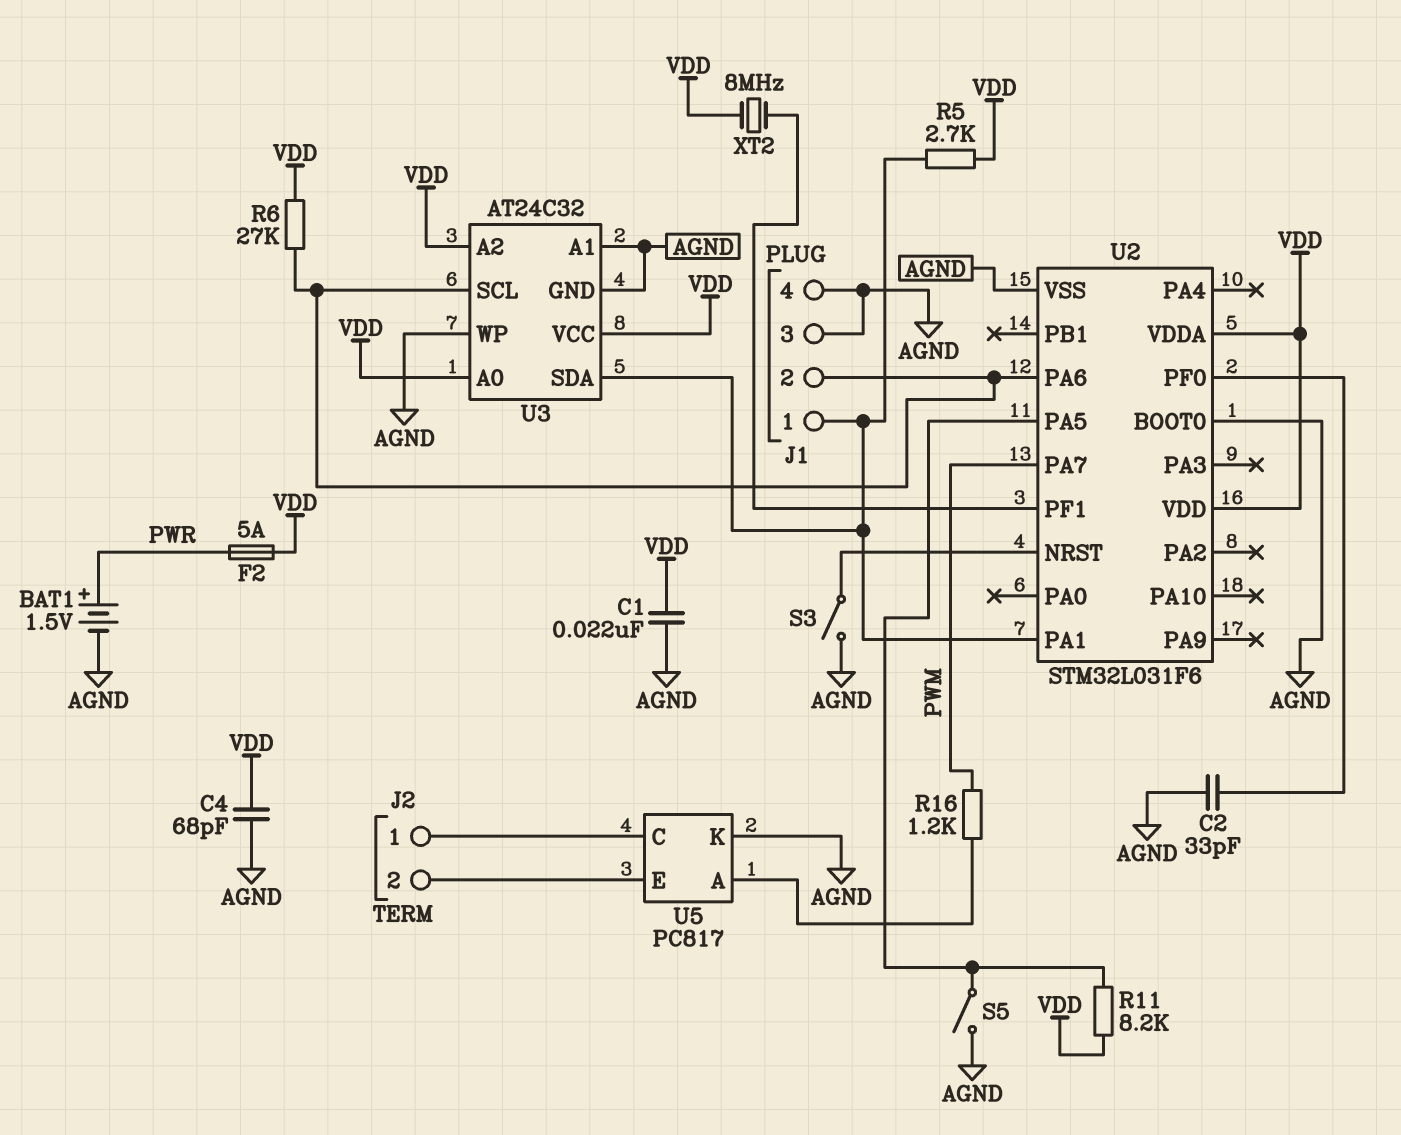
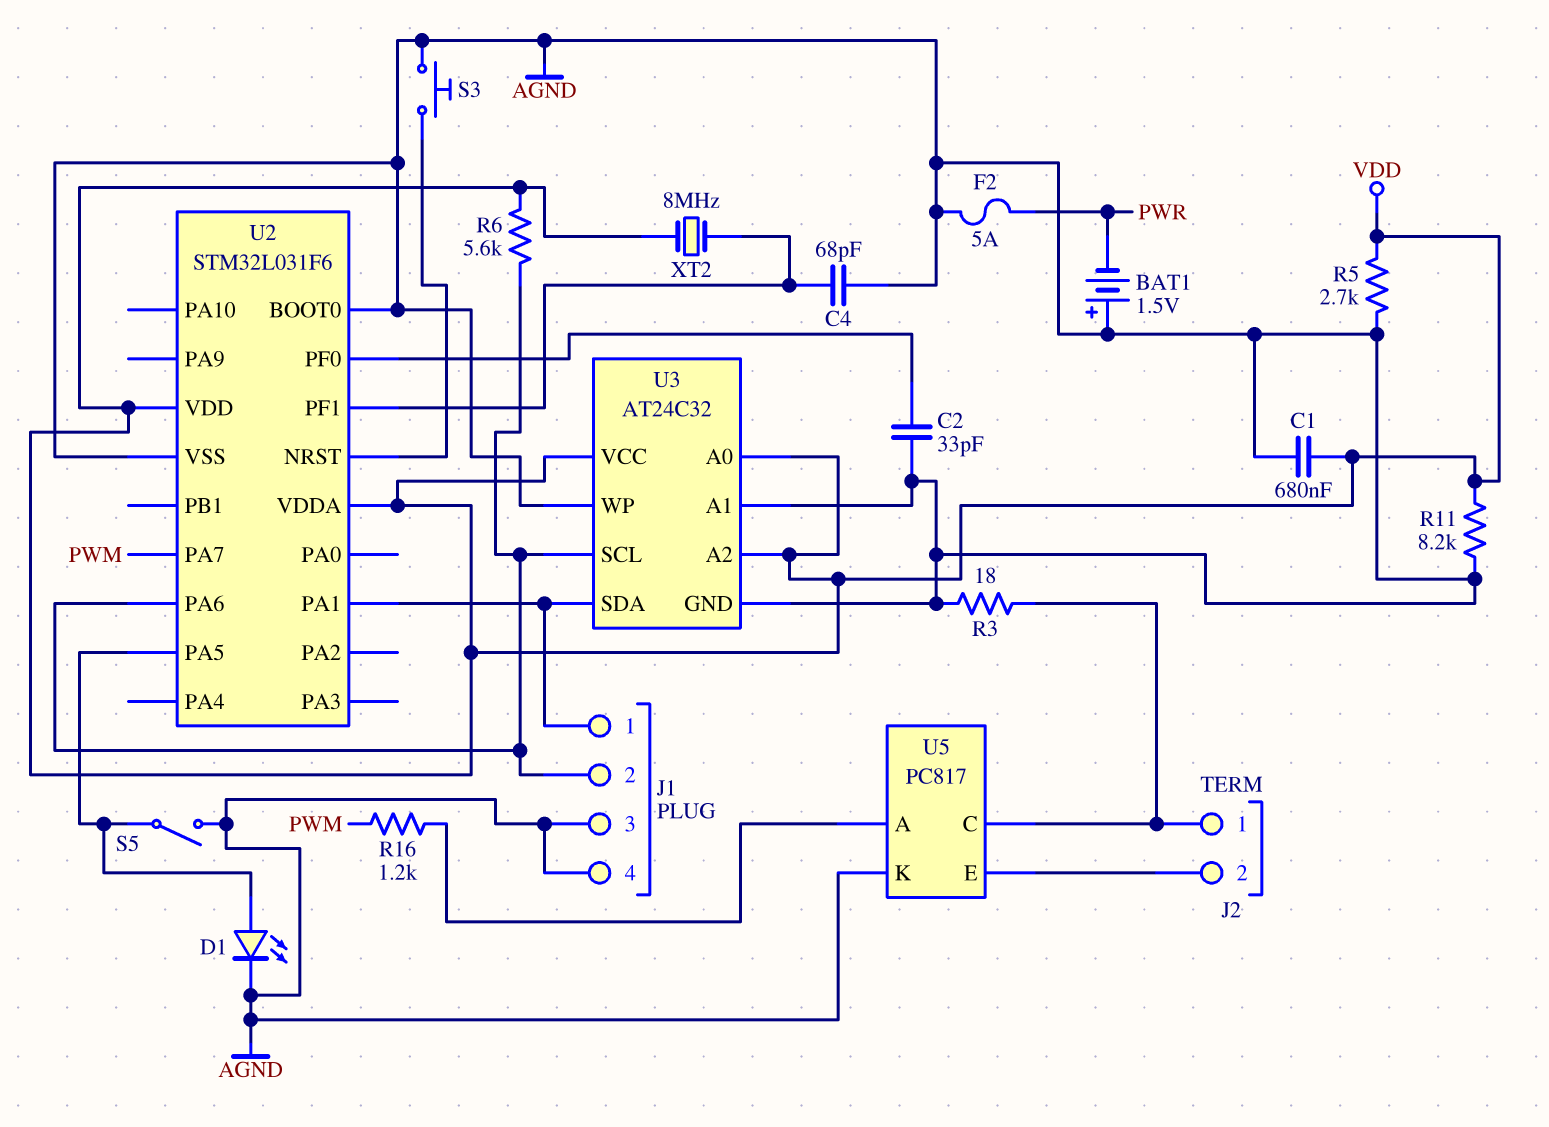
BAT1: 1.5V (plus PWR, minus AGND) -> 1.5V (plus AGND, minus PWR)
C1: 22nF (AGND, VDD) -> 680nF (AGND, VDD)
C4: 68pF (AGND, VDD) -> 68pF (AGND, U2/PF1)
D1: none -> LED (A U2/PA5, K AGND)
F2: 5A (PWR, VDD) -> 5A (AGND, PWR)
R3: none -> 18 (AGND, J2/1)
R5: 2.7k (J1/1, VDD) -> 2.7k (AGND, VDD)
R6: 27k (J1/2, VDD) -> 5.6k (J1/2, VDD)
R11: 8.2k (U2/PA5, VDD) -> 8.2k (AGND, VDD)
S3: switch (AGND, U2/NRST) -> button (AGND, U2/NRST)

